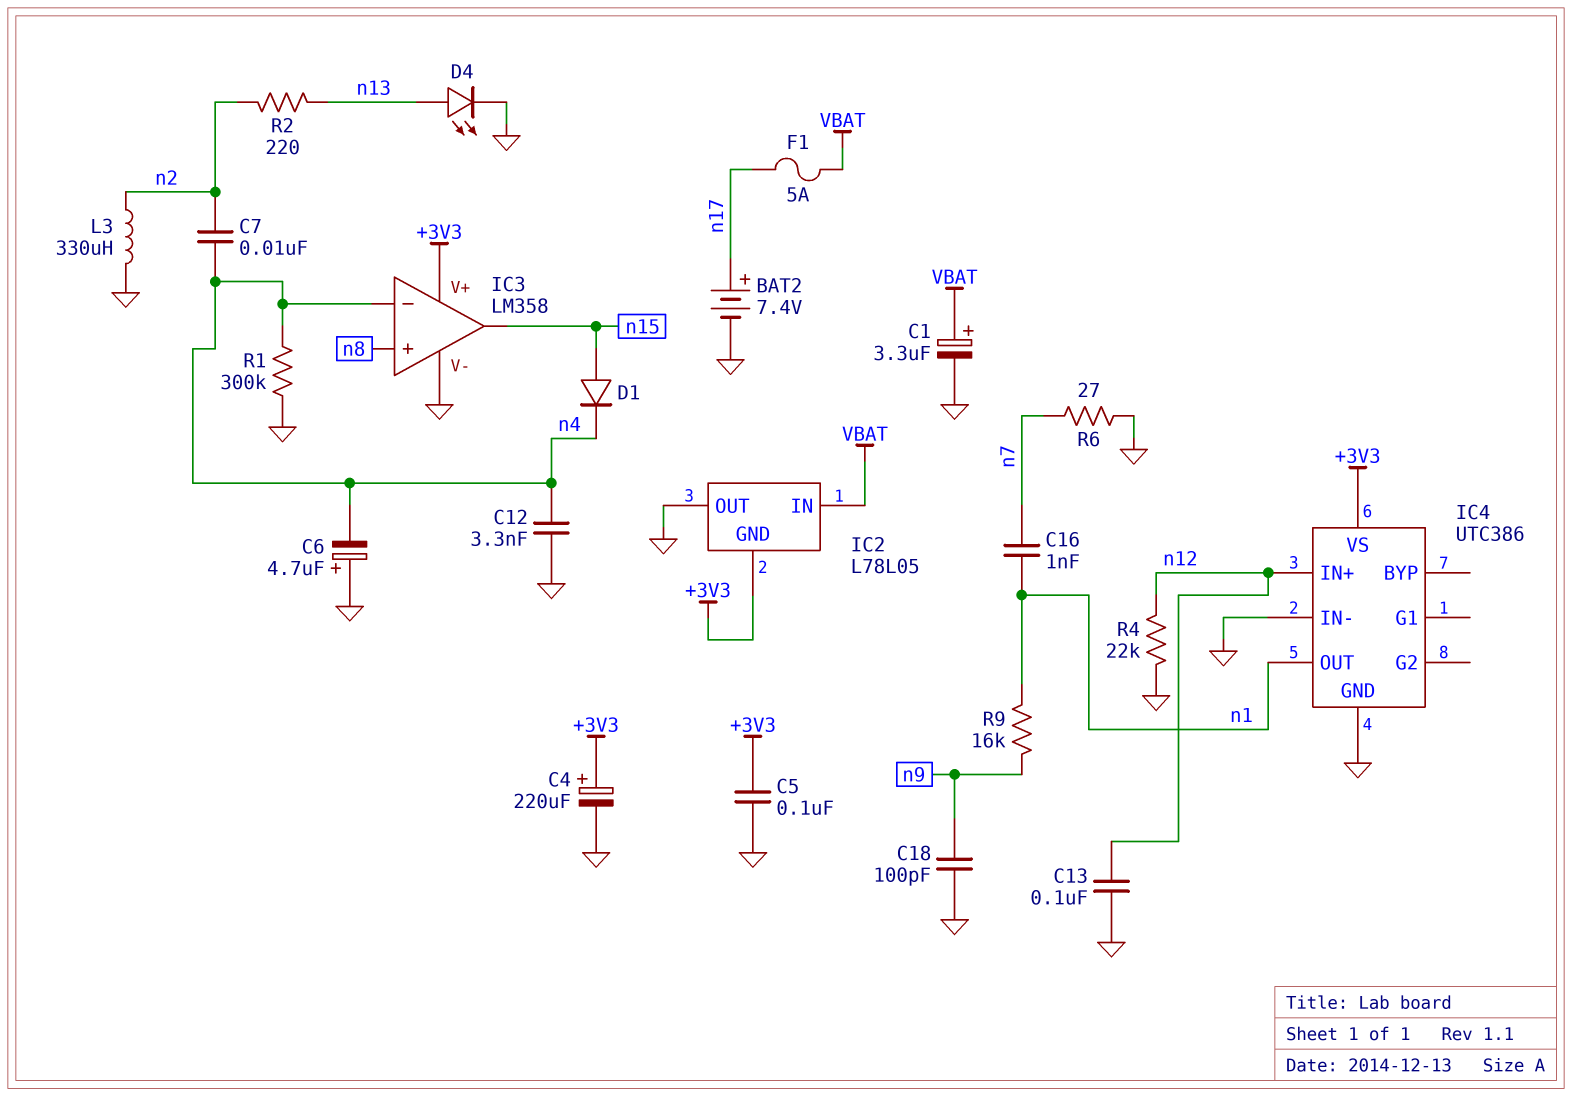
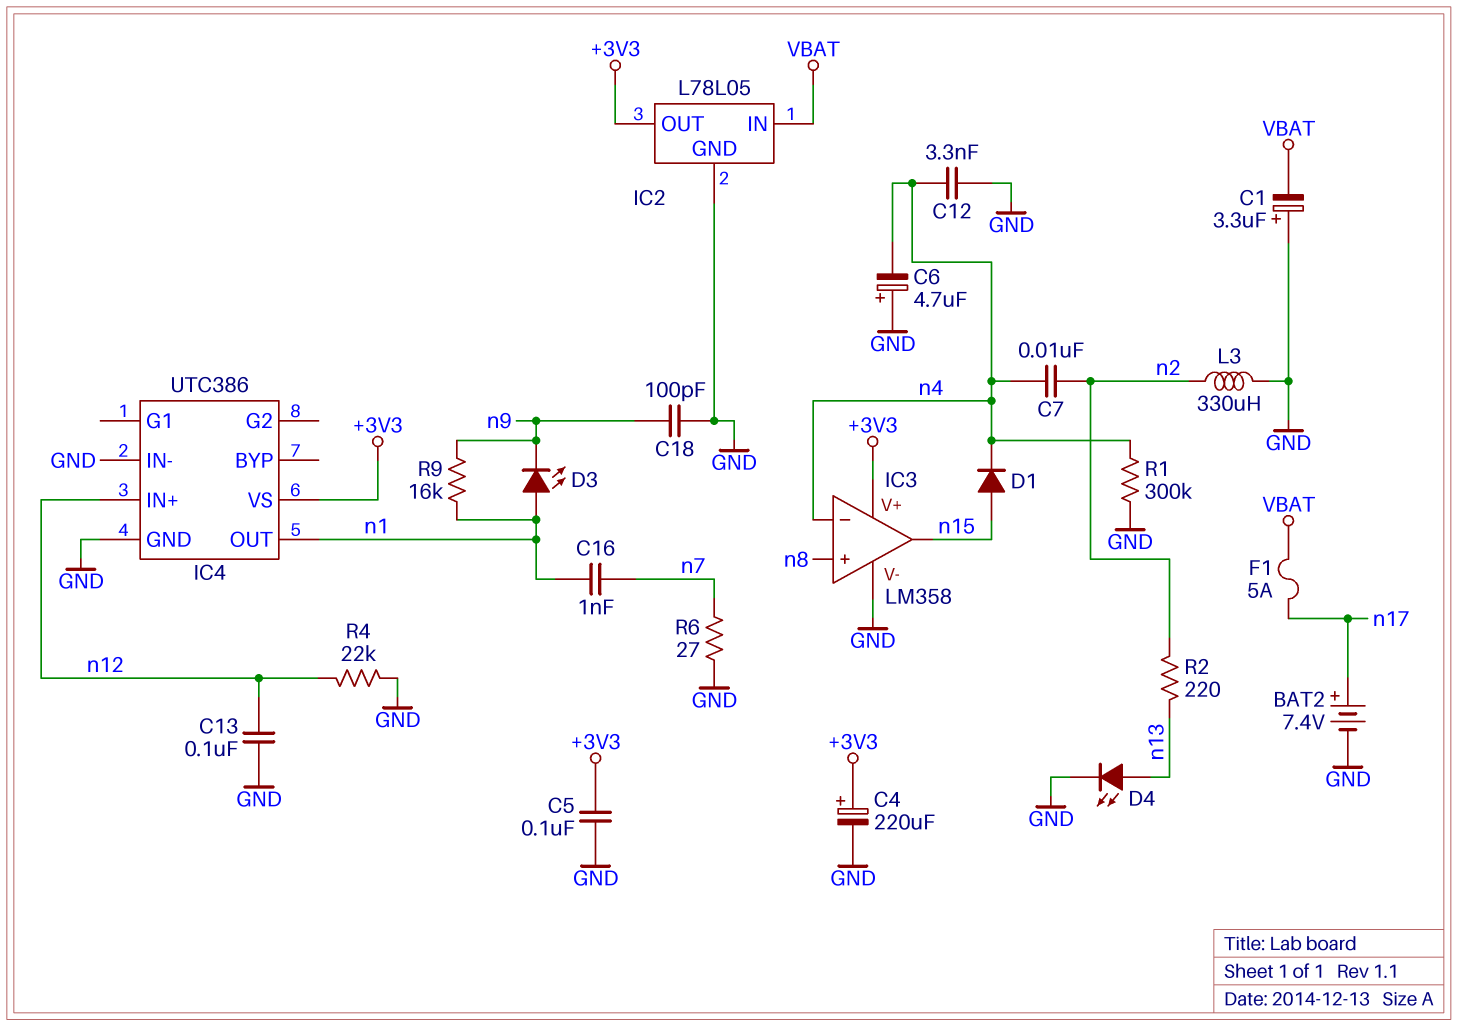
C1: 3.3uF (plus VBAT, minus GND) -> 3.3uF (plus GND, minus VBAT)
D3: none -> LED (A n1, K n9)
IC2 pin GND: +3V3 -> GND
IC2 pin OUT: GND -> +3V3

